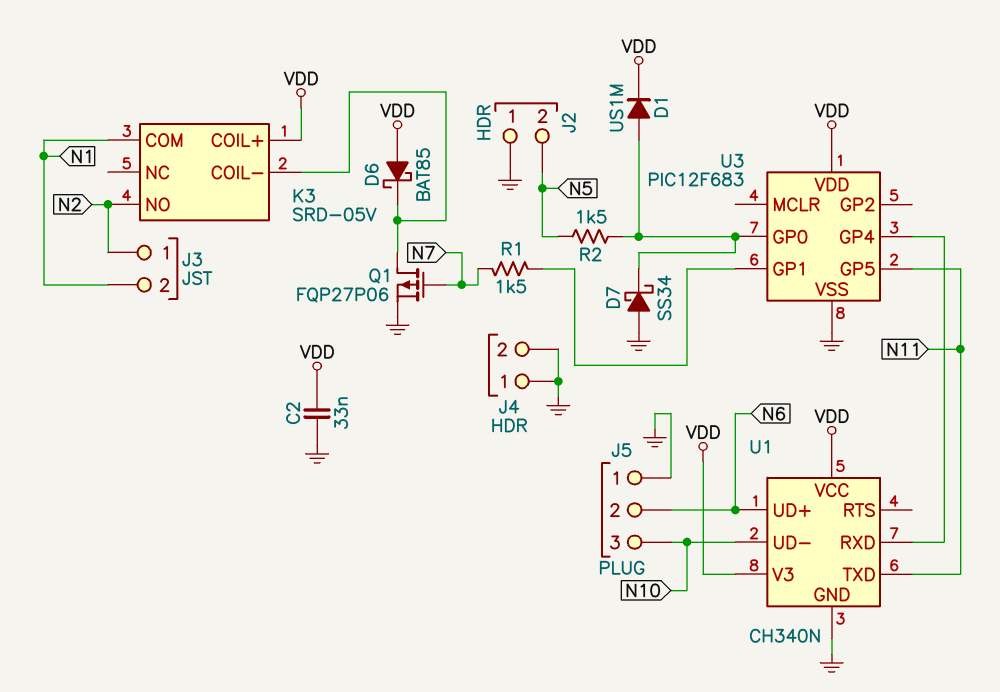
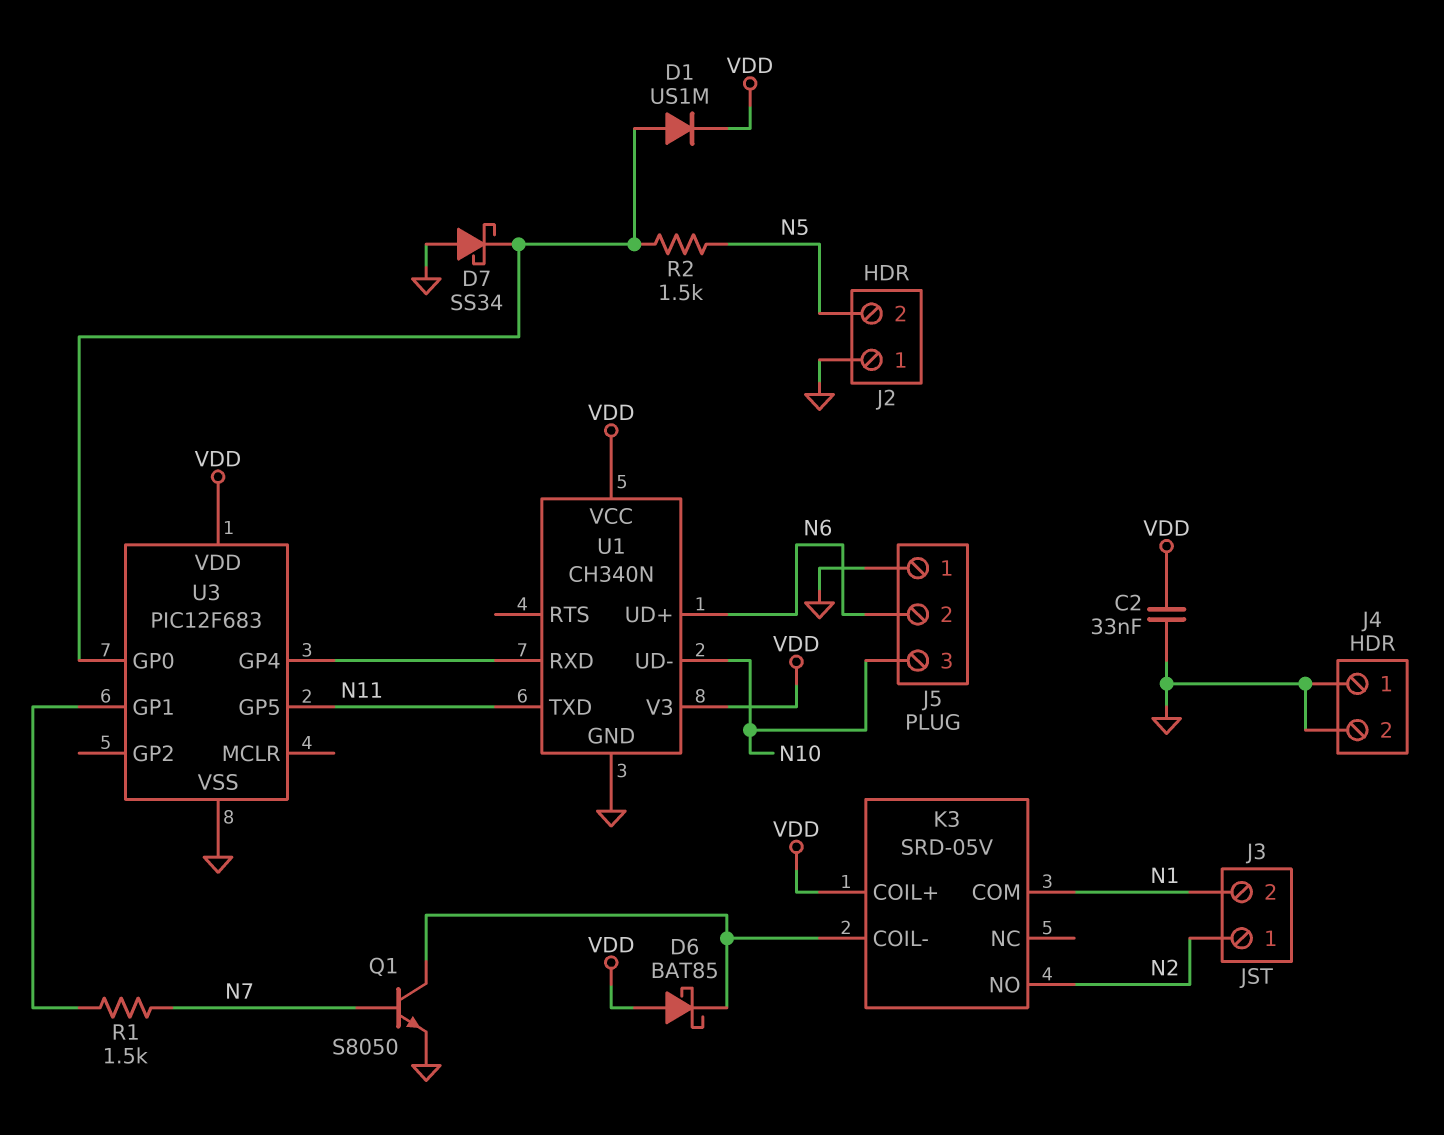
Q1: PMOS FQP27P06 (G N7, D K3/COIL-, S GND) -> NPN S8050 (B N7, C K3/COIL-, E GND)

